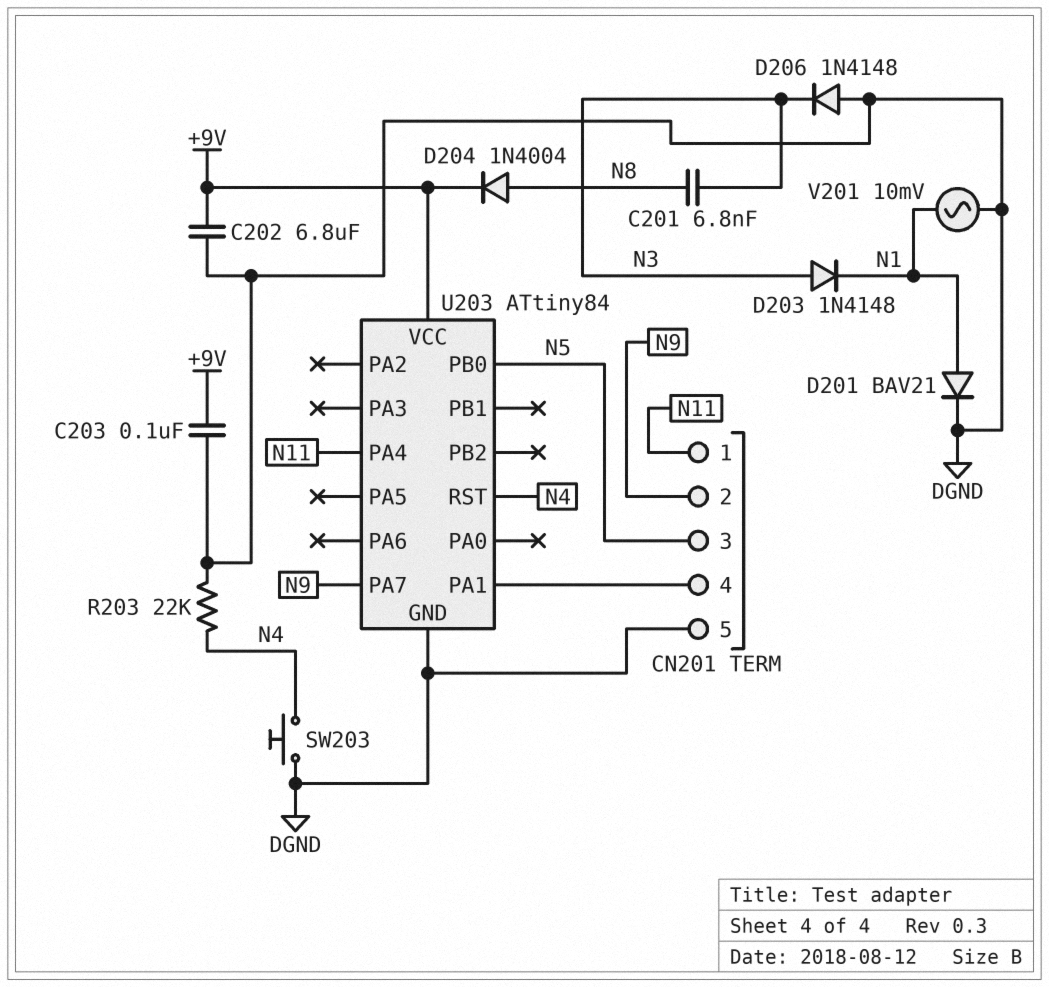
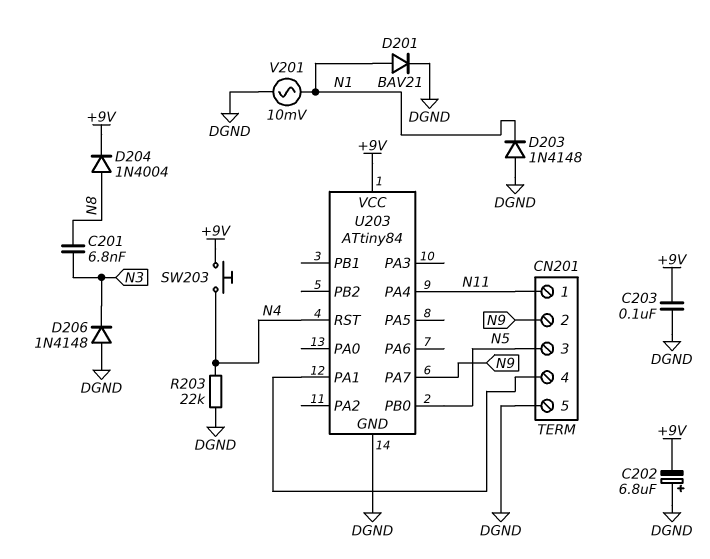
C202: 6.8uF (+9V, DGND) -> 6.8uF (plus DGND, minus +9V)
D203: diode 1N4148 (A N3, K N1) -> diode 1N4148 (A DGND, K N1)
SW203: button (DGND, N4) -> button (+9V, N4)

